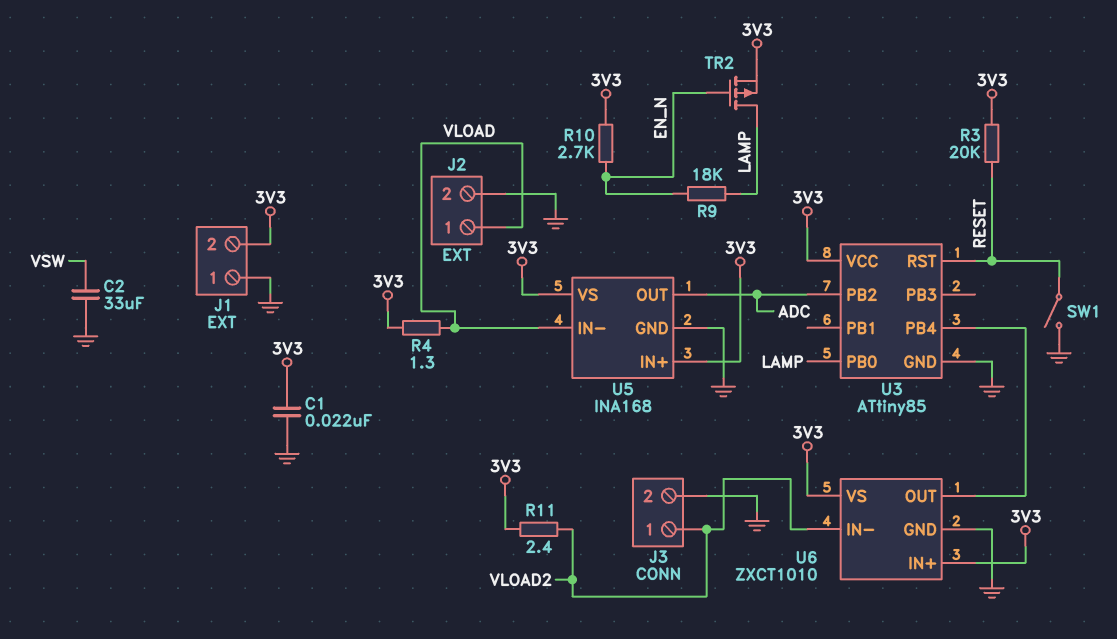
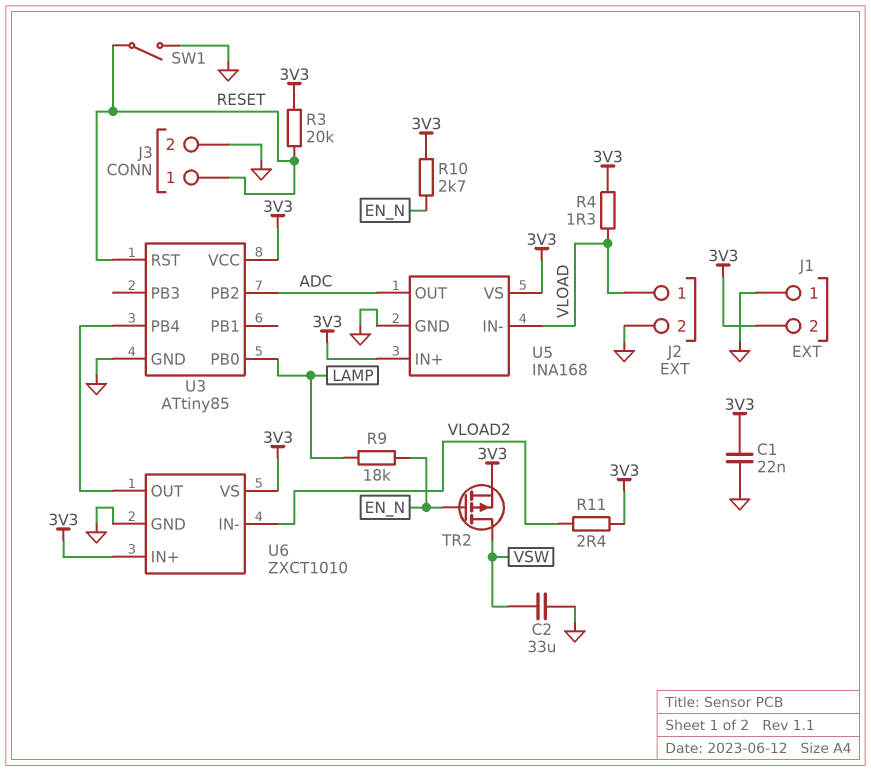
J3 pin 1: VLOAD2 -> RESET
TR2: PMOS (G EN_N, D LAMP, S 3V3) -> PMOS (G EN_N, D VSW, S 3V3)

